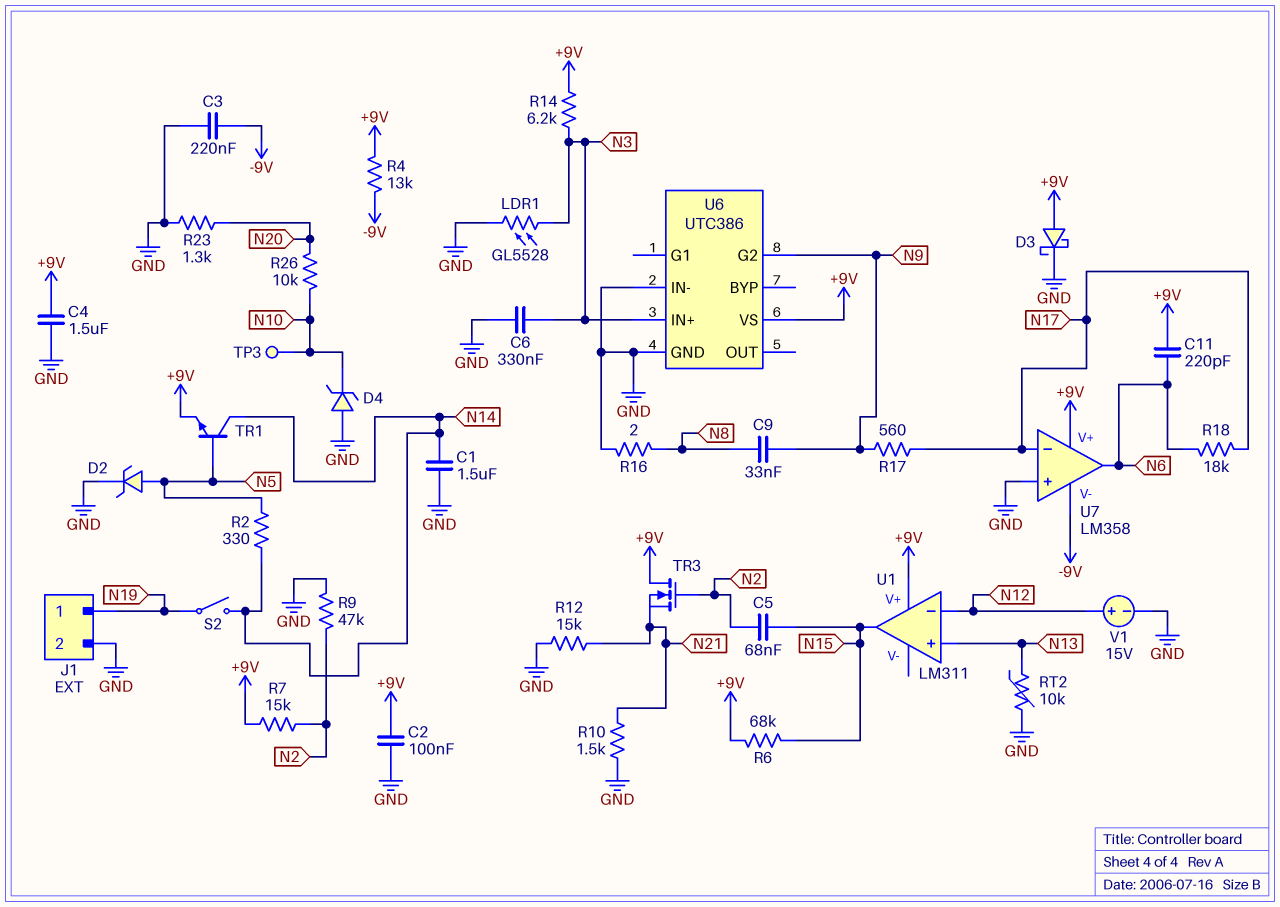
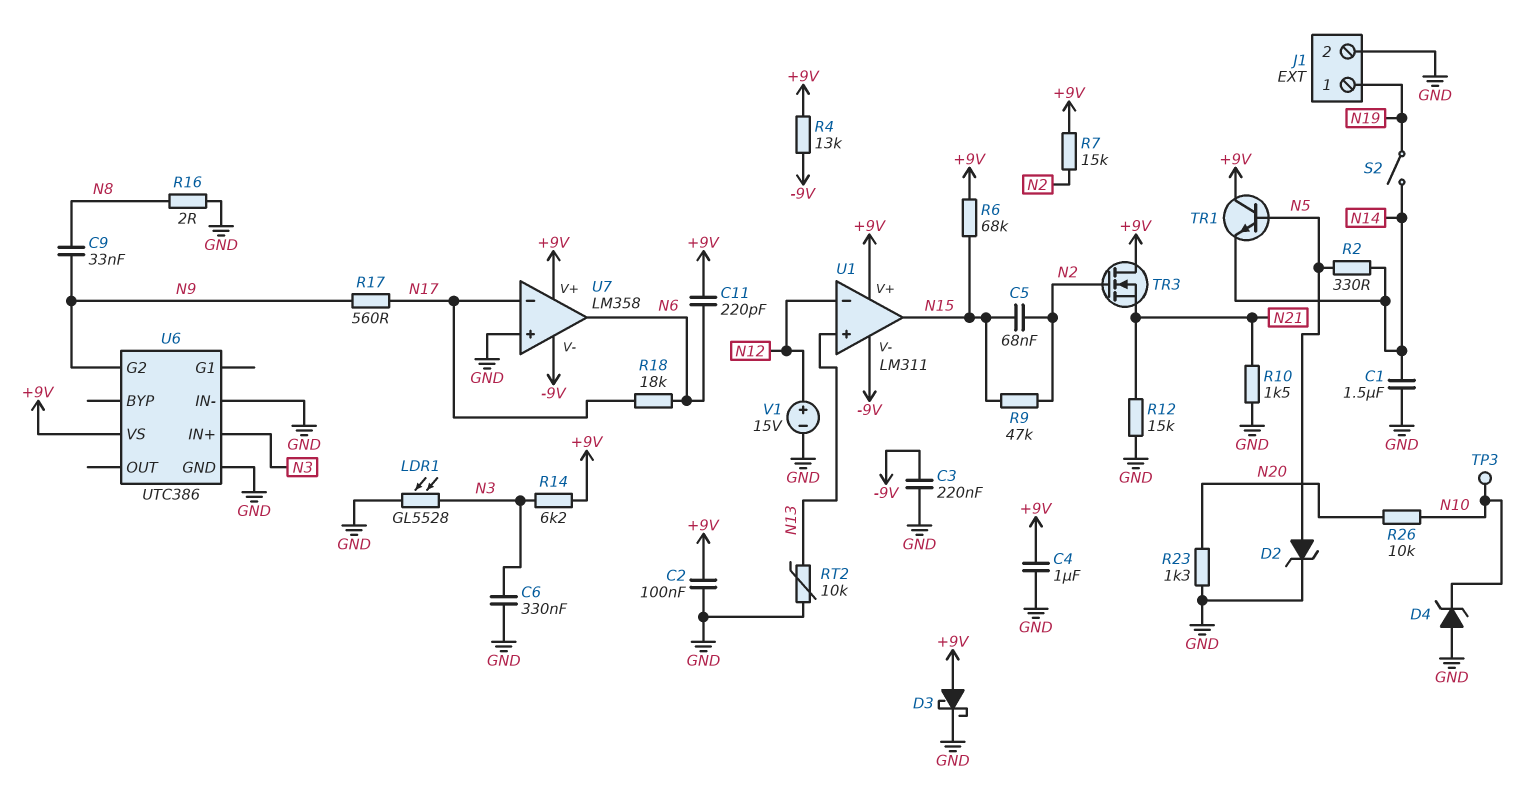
C4: 1.5uF (+9V, GND) -> 1uF (+9V, GND)
R9: 47k (GND, N2) -> 47k (N2, N15)
TR1: NPN (B N5, C N14, E +9V) -> NPN (B N5, C +9V, E N14)
U1 pin V-: none -> -9V

